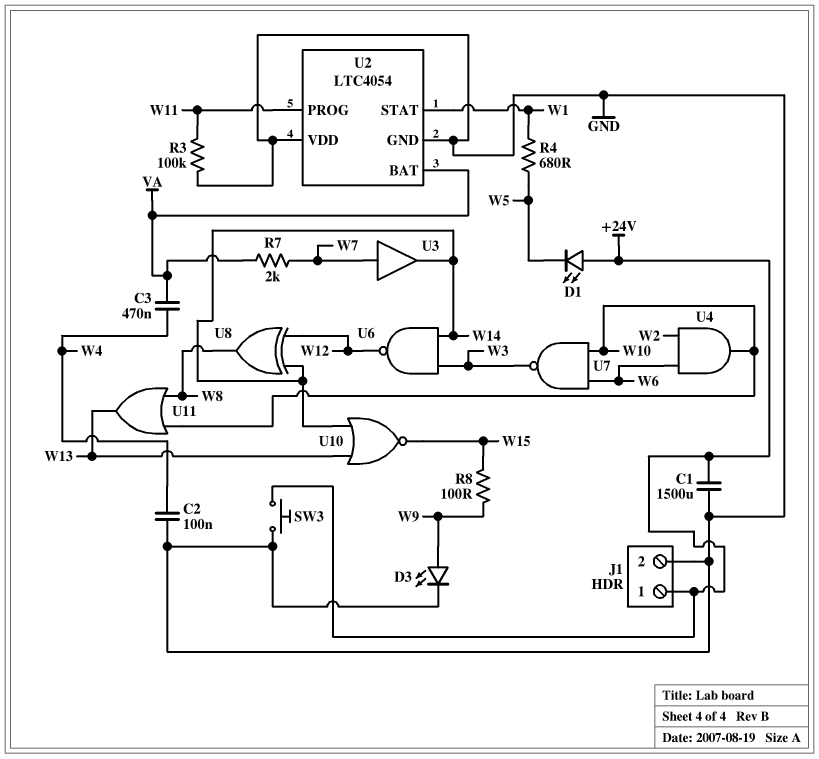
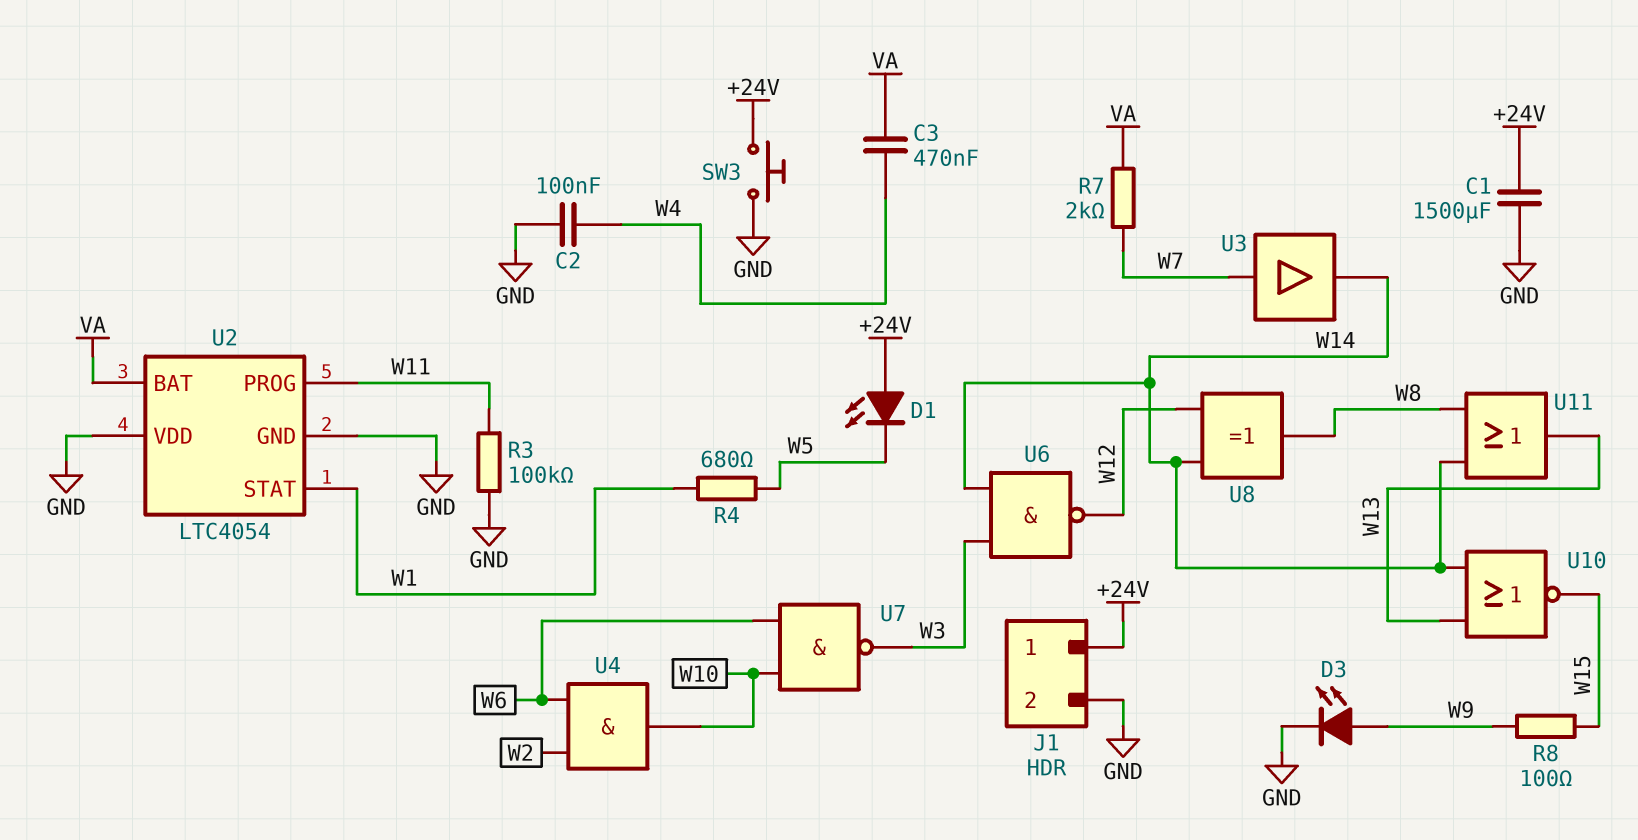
U11: OR (in W8, in W10, out W13) -> OR (in W8, in W14, out W13)

